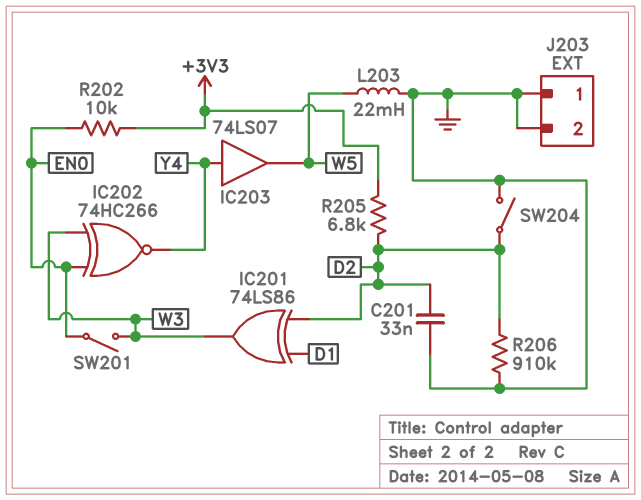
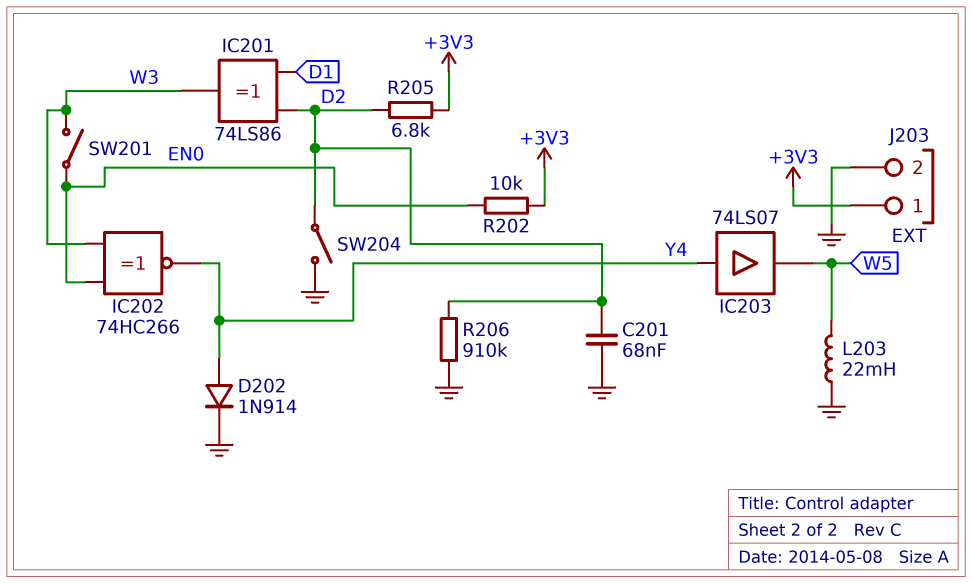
C201: 33nF (D2, GND) -> 68nF (D2, GND)
D202: none -> diode 1N914 (A Y4, K GND)
J203 pin 1: GND -> +3V3

